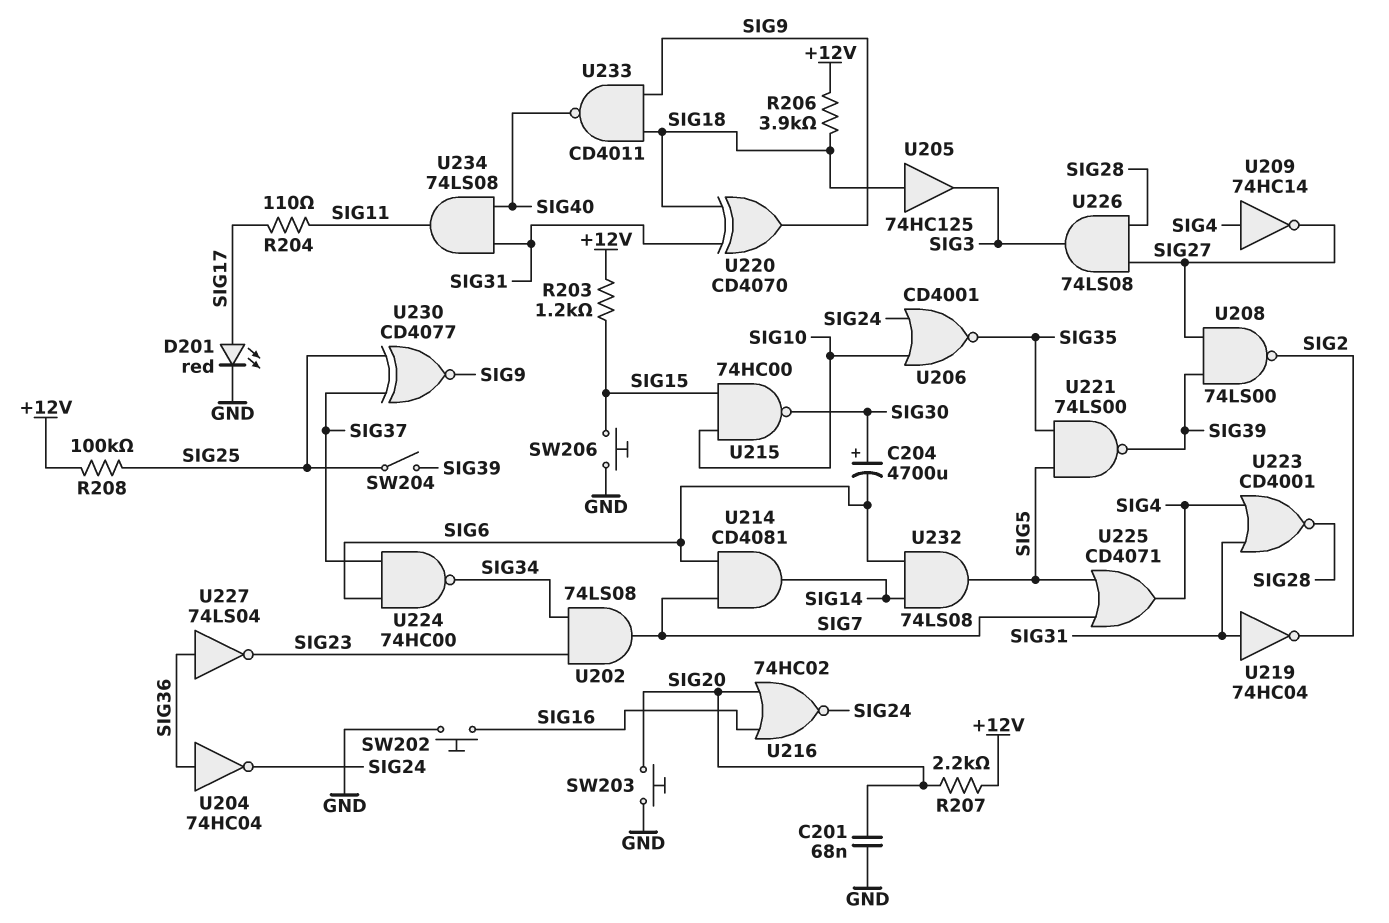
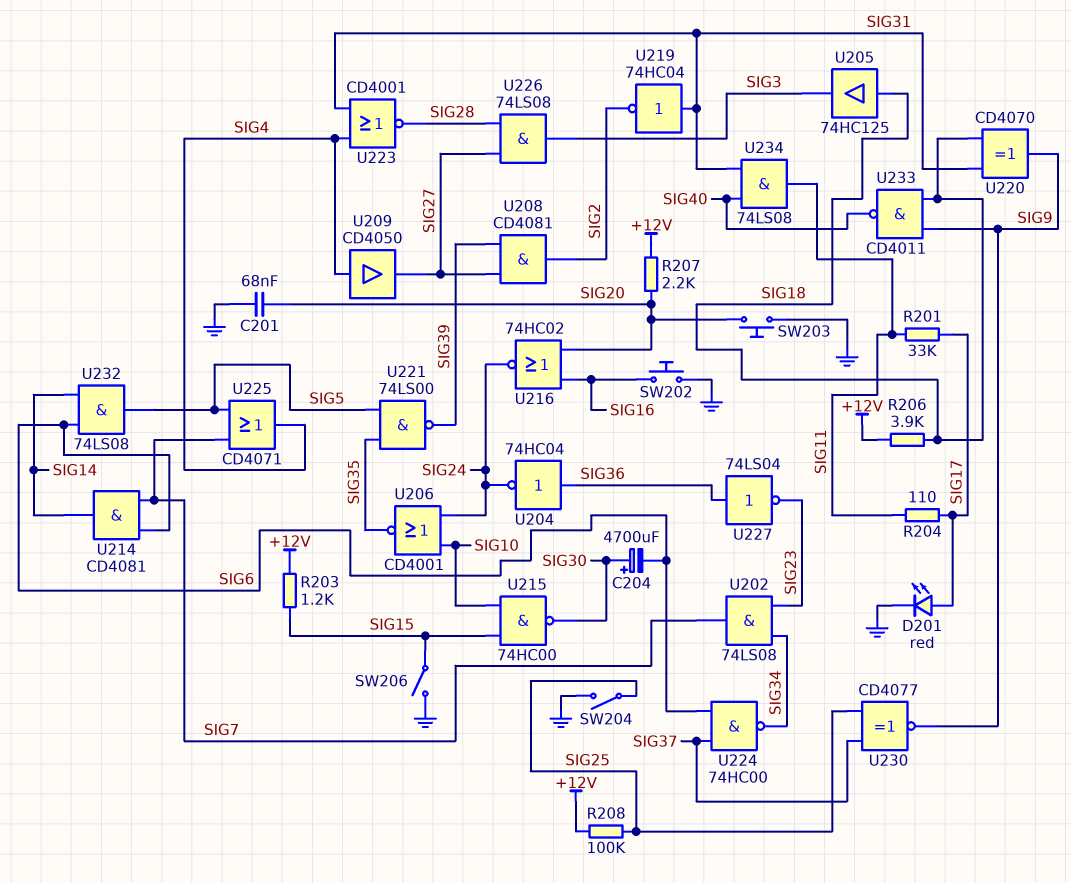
R201: none -> 33k (SIG11, SIG17)
SW204: switch (SIG25, SIG39) -> switch (GND, SIG25)
SW206: button (GND, SIG15) -> switch (GND, SIG15)
U208: NAND 74LS00 (in SIG27, in SIG39, out SIG2) -> AND CD4081 (in SIG27, in SIG39, out SIG2)
U209: NOT 74HC14 (in SIG4, out SIG27) -> buffer CD4050 (in SIG4, out SIG27)

